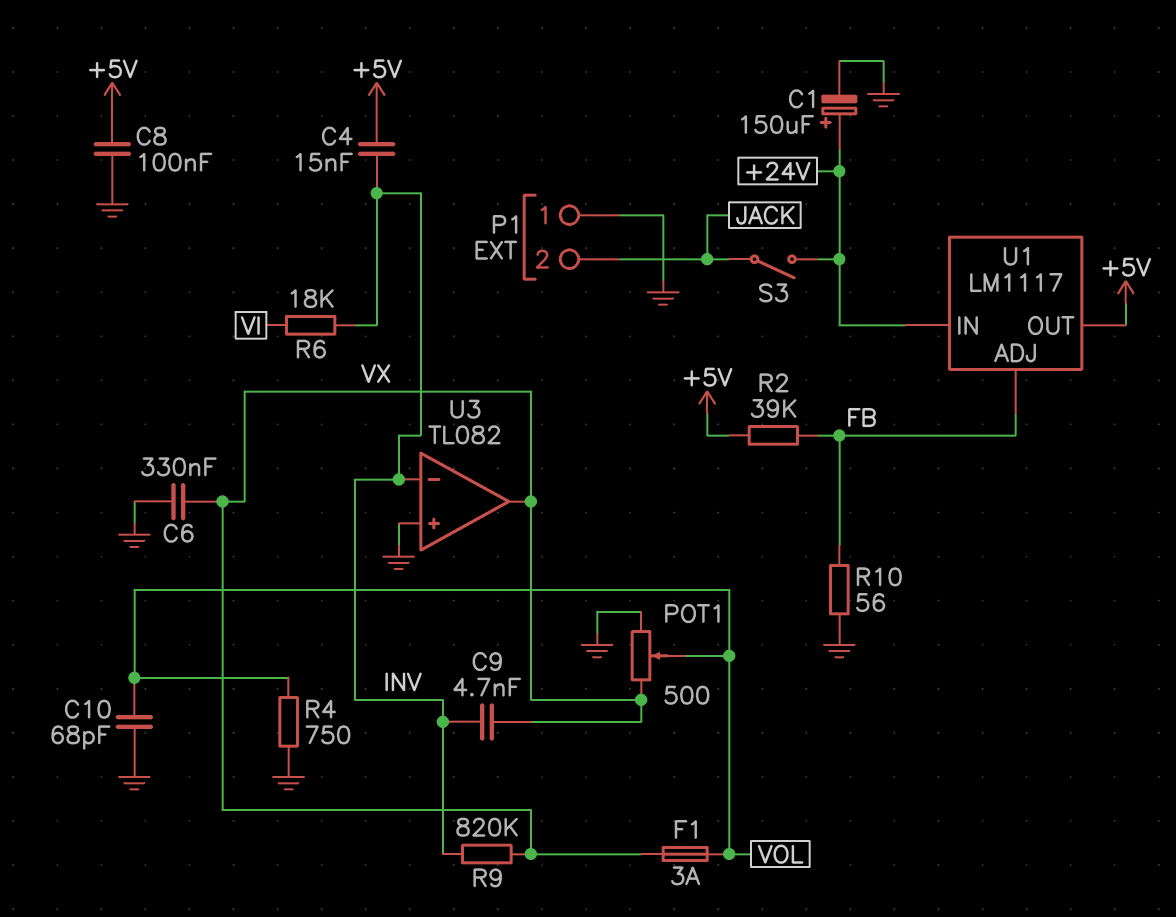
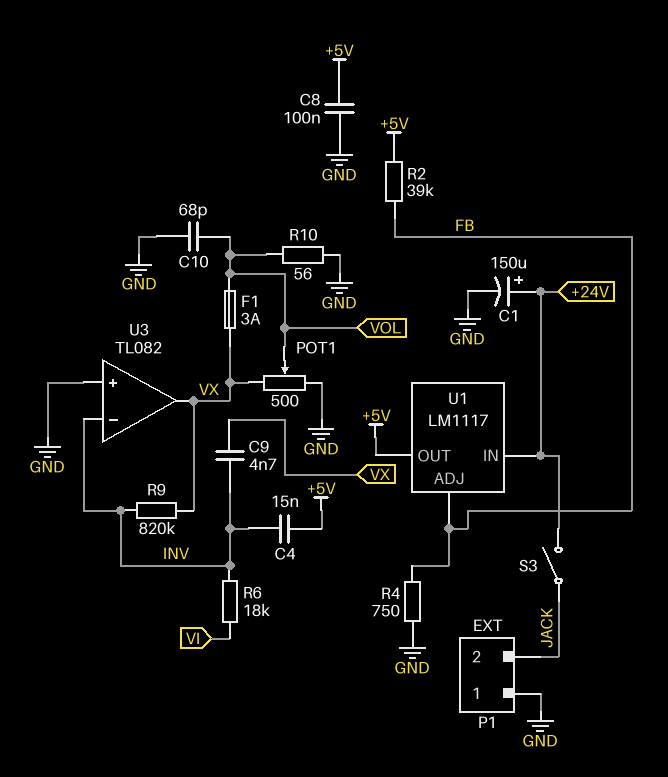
C6: 330nF (GND, VX) -> none
R4: 750 (GND, VOL) -> 750 (FB, GND)
R10: 56 (FB, GND) -> 56 (GND, VOL)

